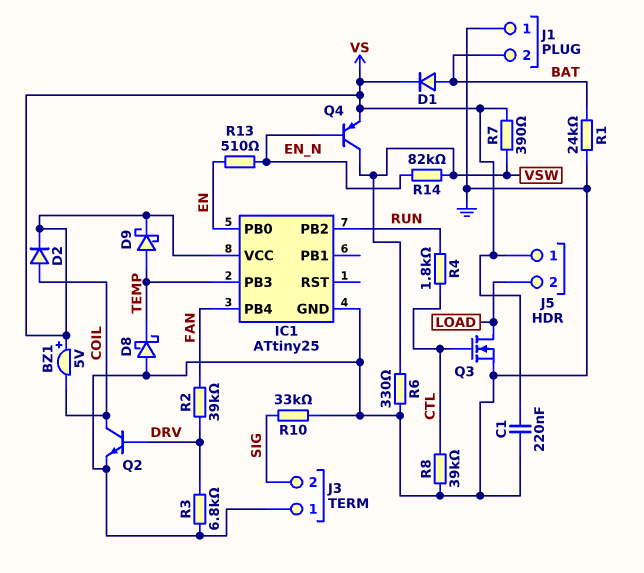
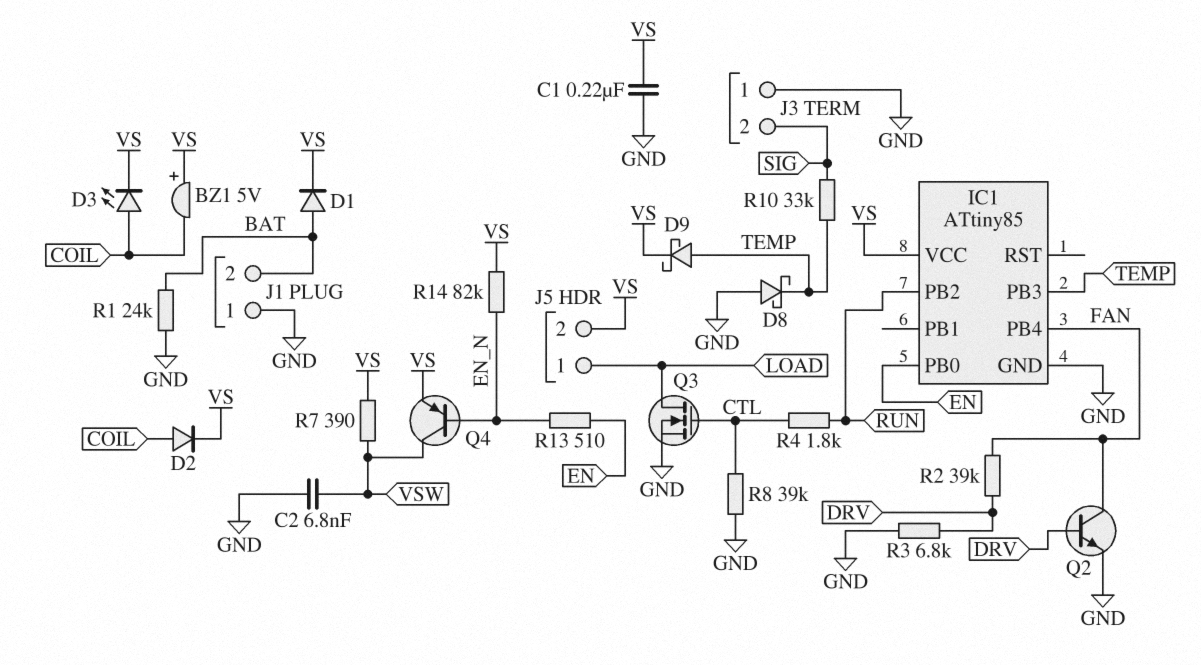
C2: none -> 6.8nF (GND, VSW)
D3: none -> LED (A COIL, K VS)
IC1: ATtiny25 -> ATtiny85
J5 pin 1: VS -> LOAD
J5 pin 2: LOAD -> VS
Q2: NPN (B DRV, C COIL, E GND) -> NPN (B DRV, C FAN, E GND)
R6: 330 (GND, VSW) -> none
R10: 33k (GND, SIG) -> 33k (SIG, TEMP)
R14: 82k (EN_N, VSW) -> 82k (EN_N, VS)

